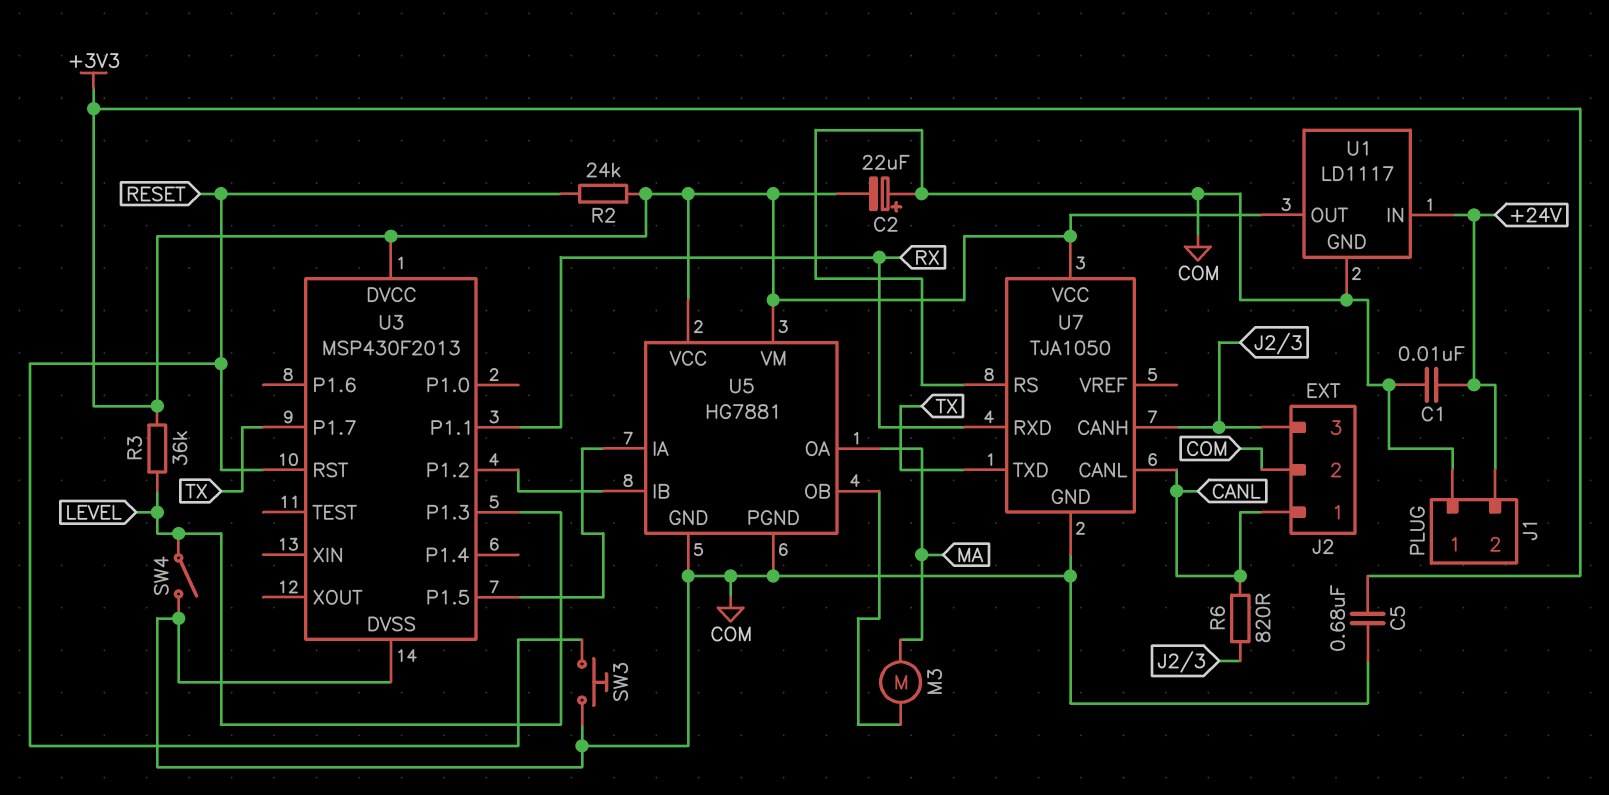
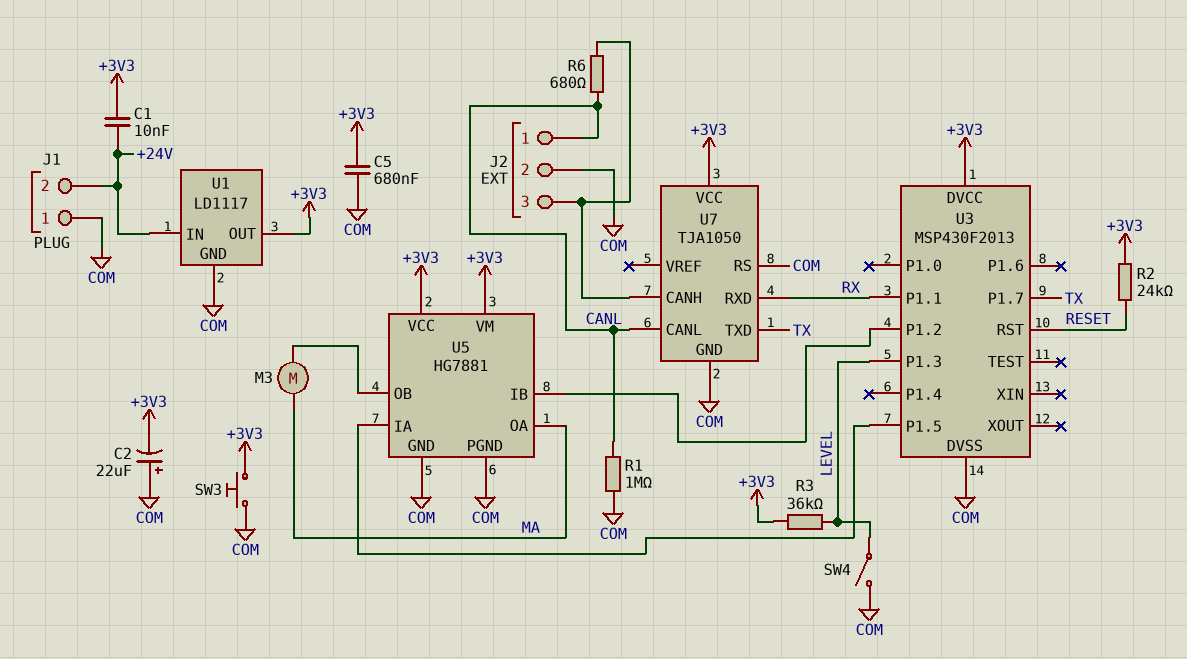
C1: 10nF (+24V, COM) -> 10nF (+3V3, +24V)
R1: none -> 1M (CANL, COM)
R6: 820 (CANL, J2/3) -> 680 (CANL, J2/3)
SW3: button (COM, RESET) -> button (+3V3, COM)

